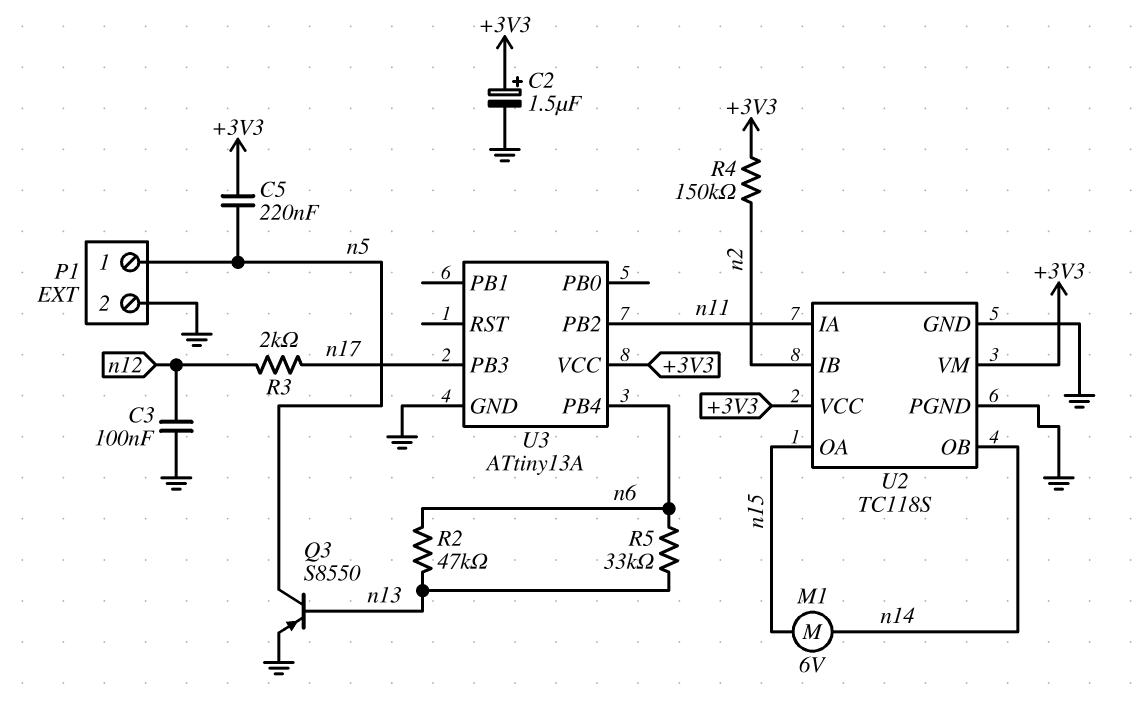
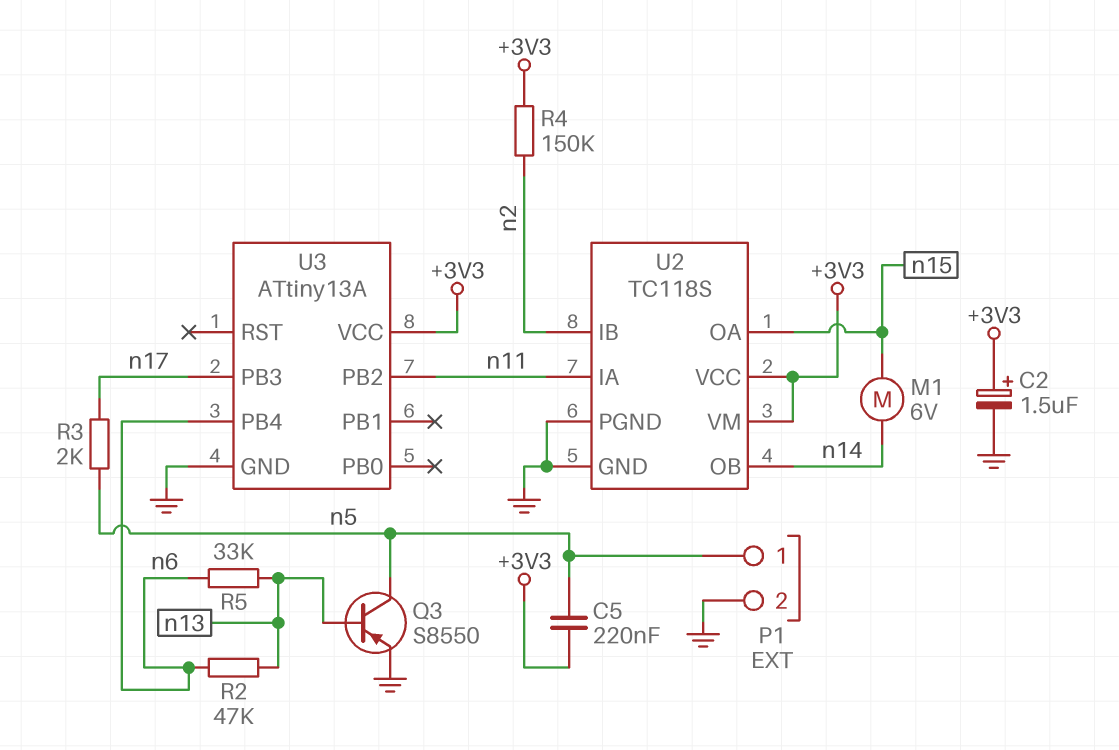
C3: 100nF (GND, n12) -> none
R3: 2k (n12, n17) -> 2k (n5, n17)

